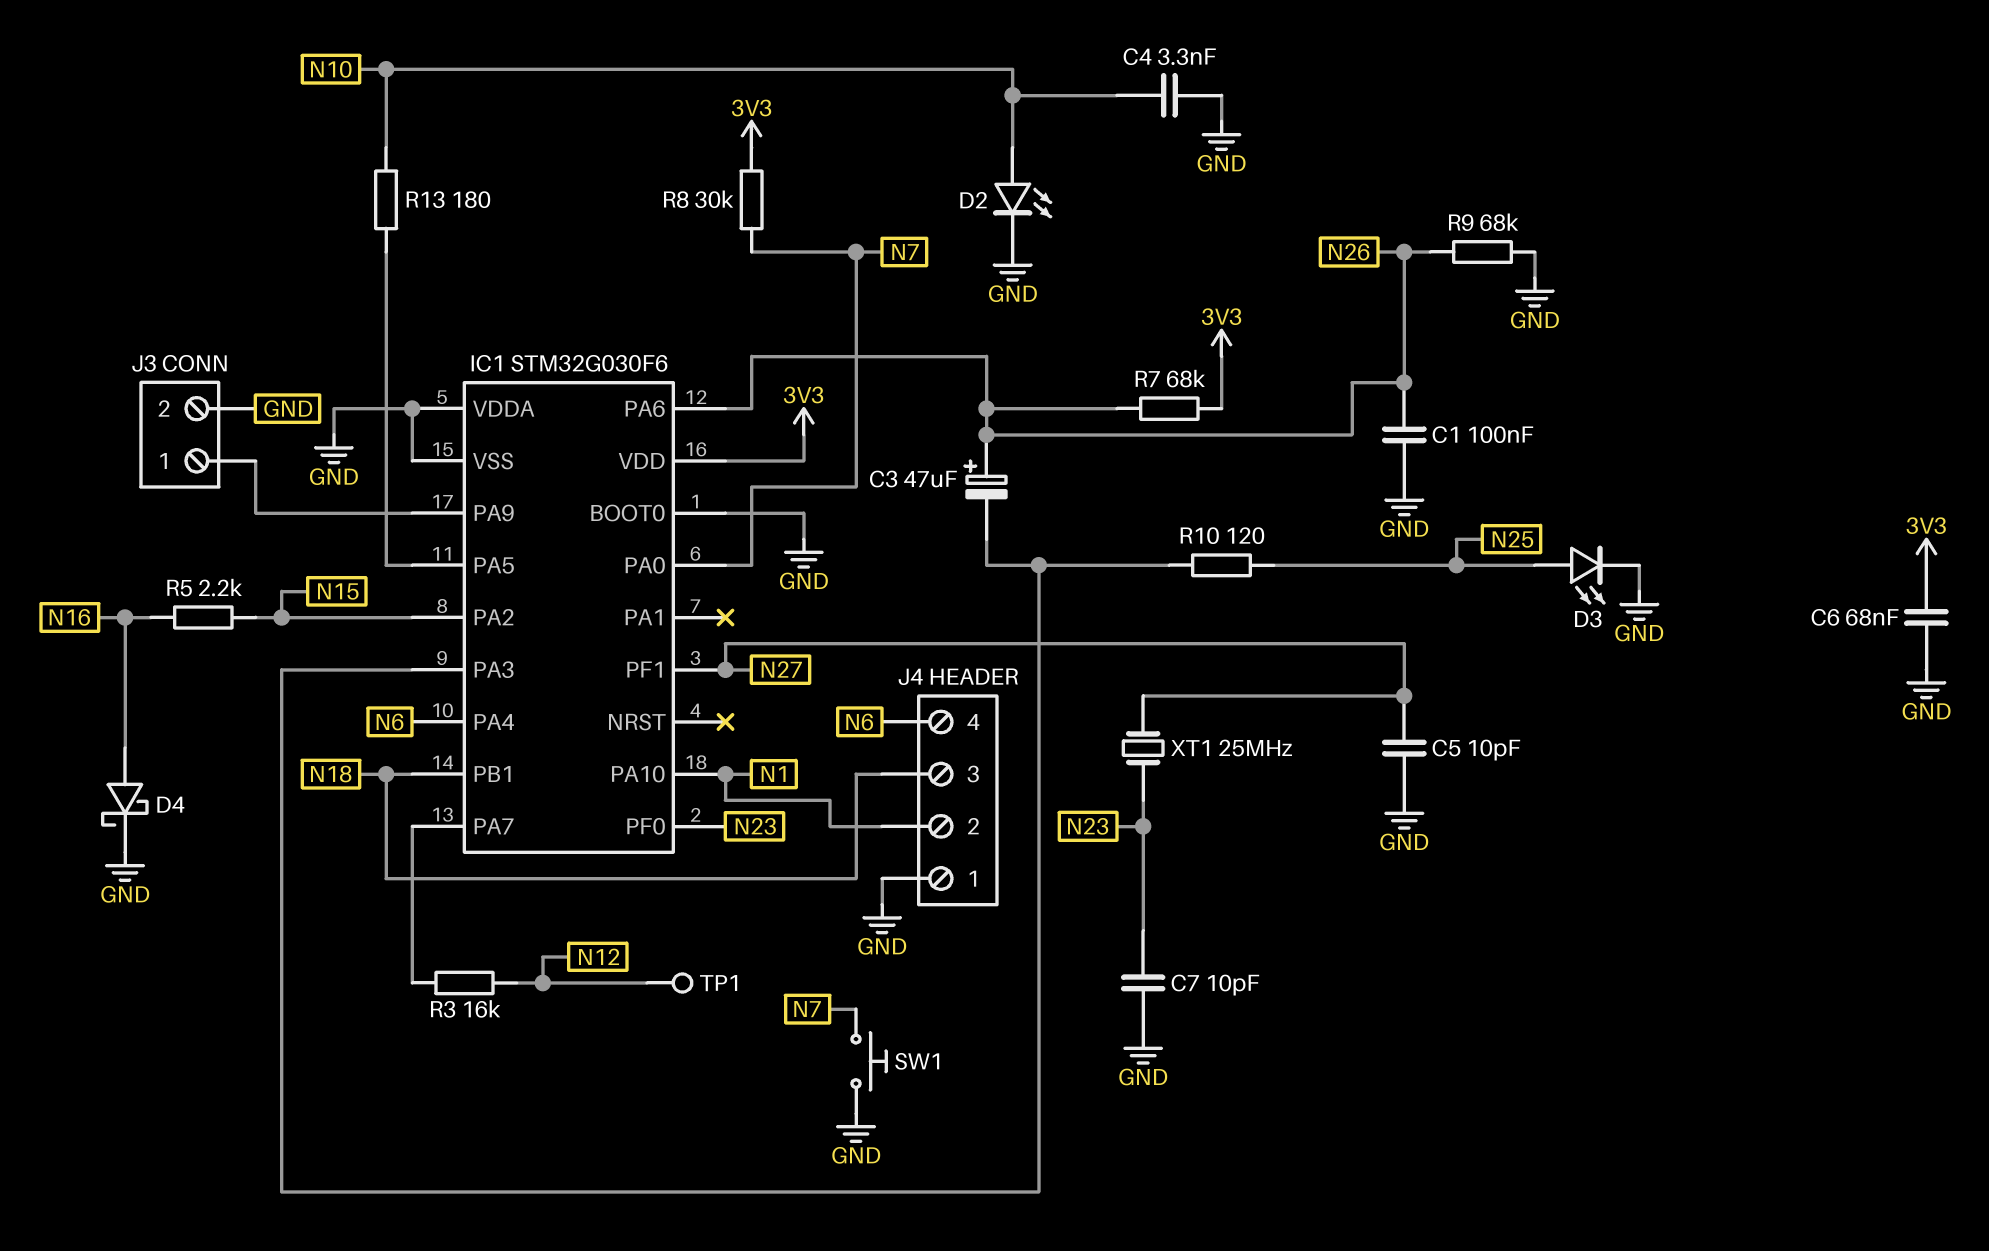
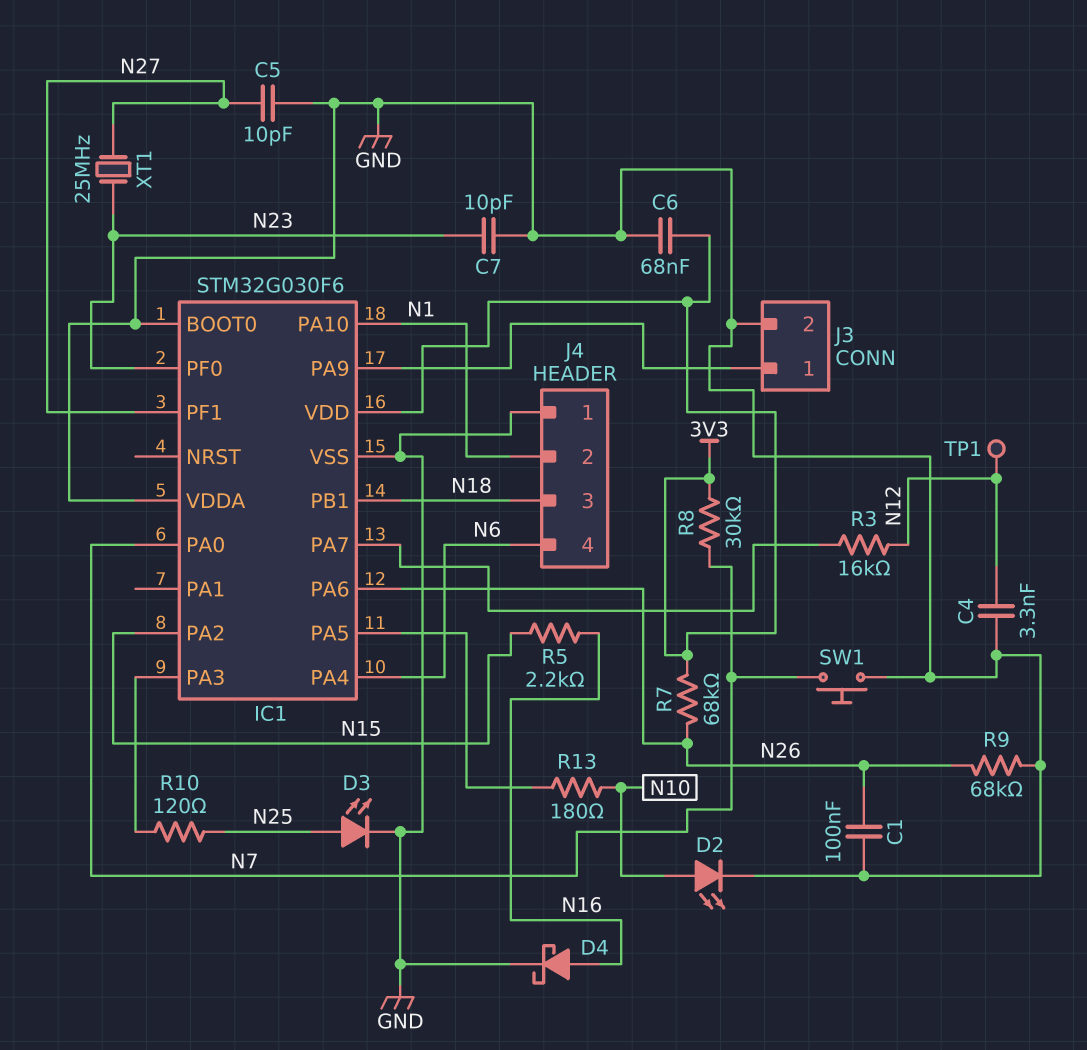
C3: 47uF (plus N26, minus IC1/PA3) -> none
C4: 3.3nF (GND, N10) -> 3.3nF (GND, N12)

